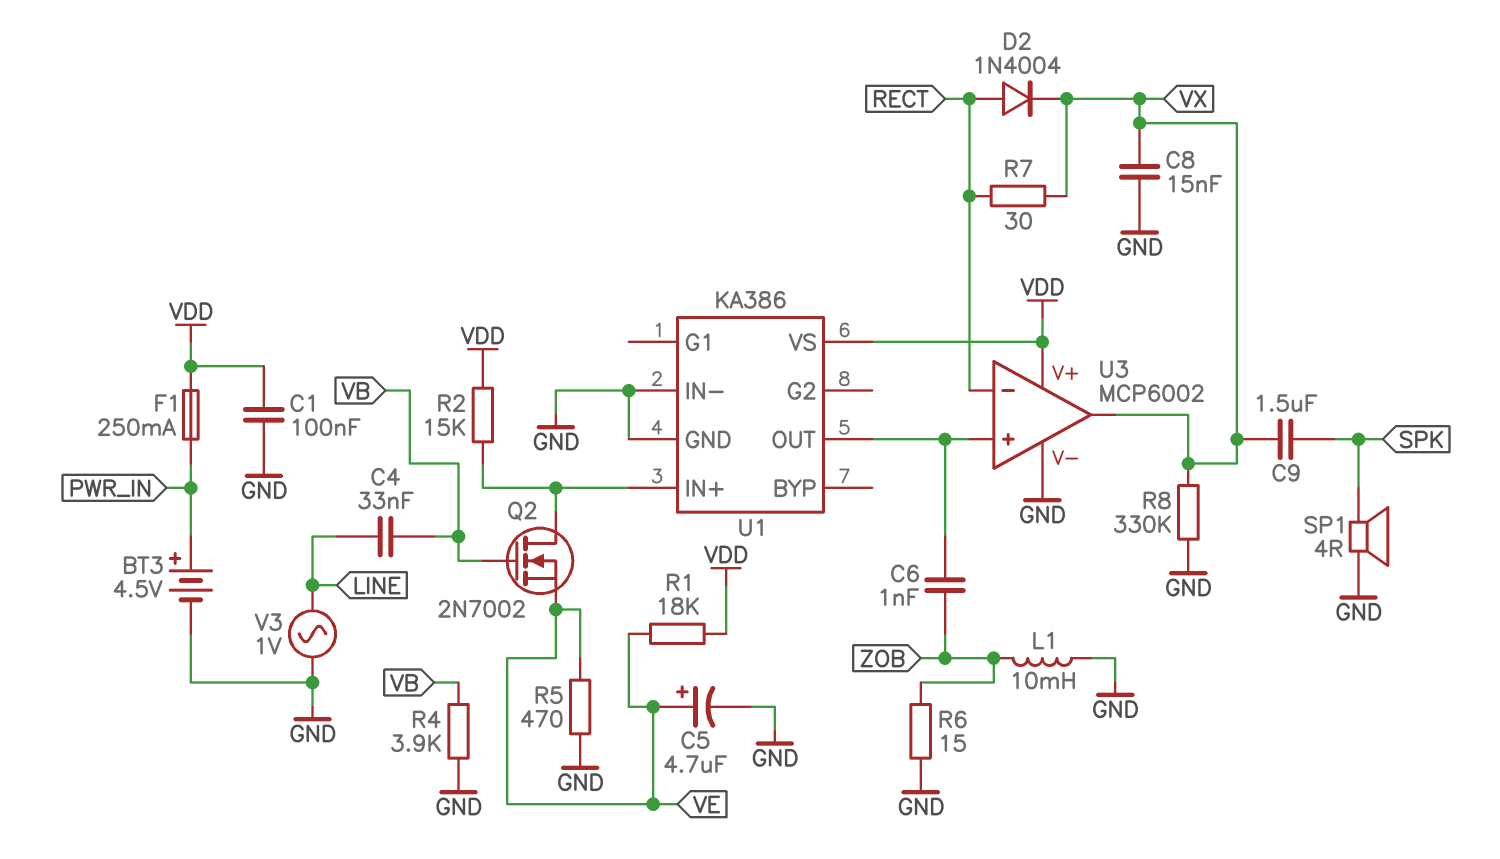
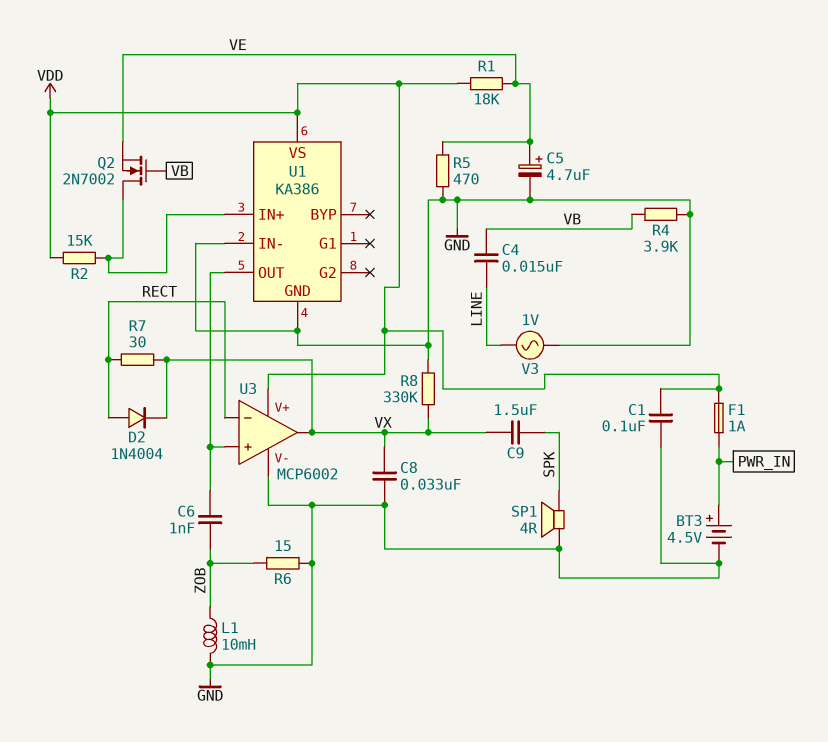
C4: 33nF (LINE, VB) -> 15nF (LINE, VB)
C8: 15nF (GND, VX) -> 33nF (GND, VX)
F1: 250mA (PWR_IN, VDD) -> 1A (PWR_IN, VDD)

